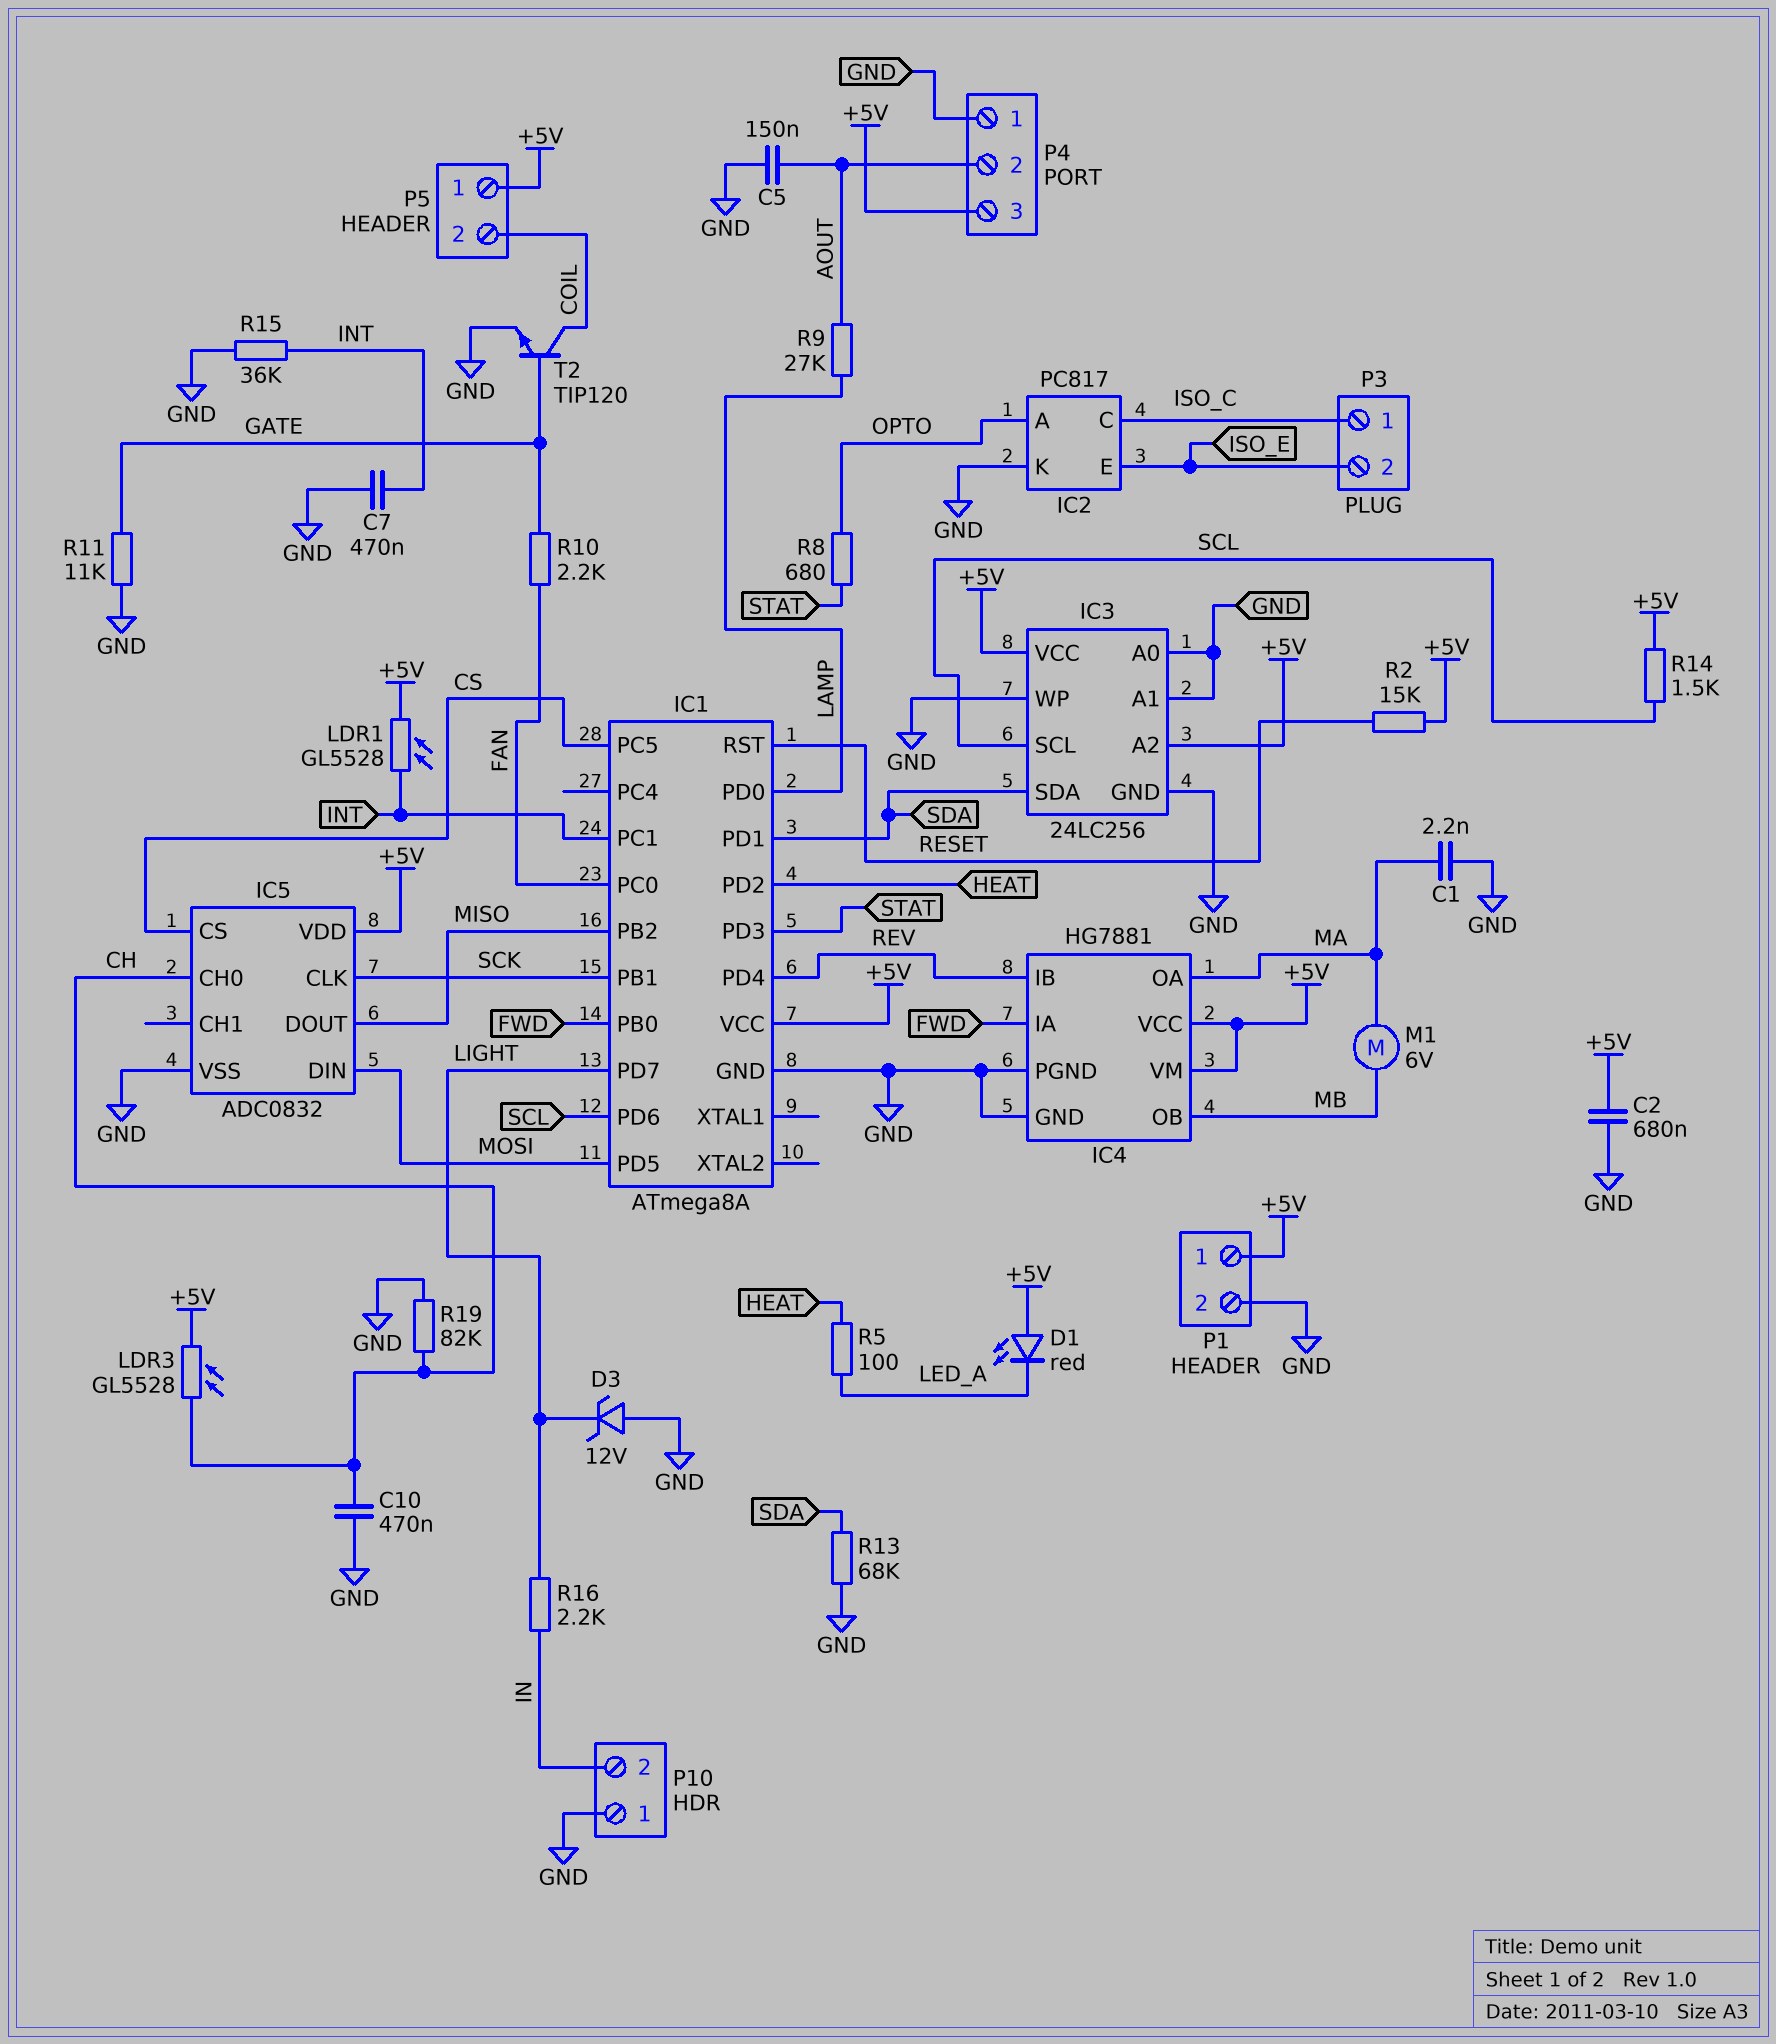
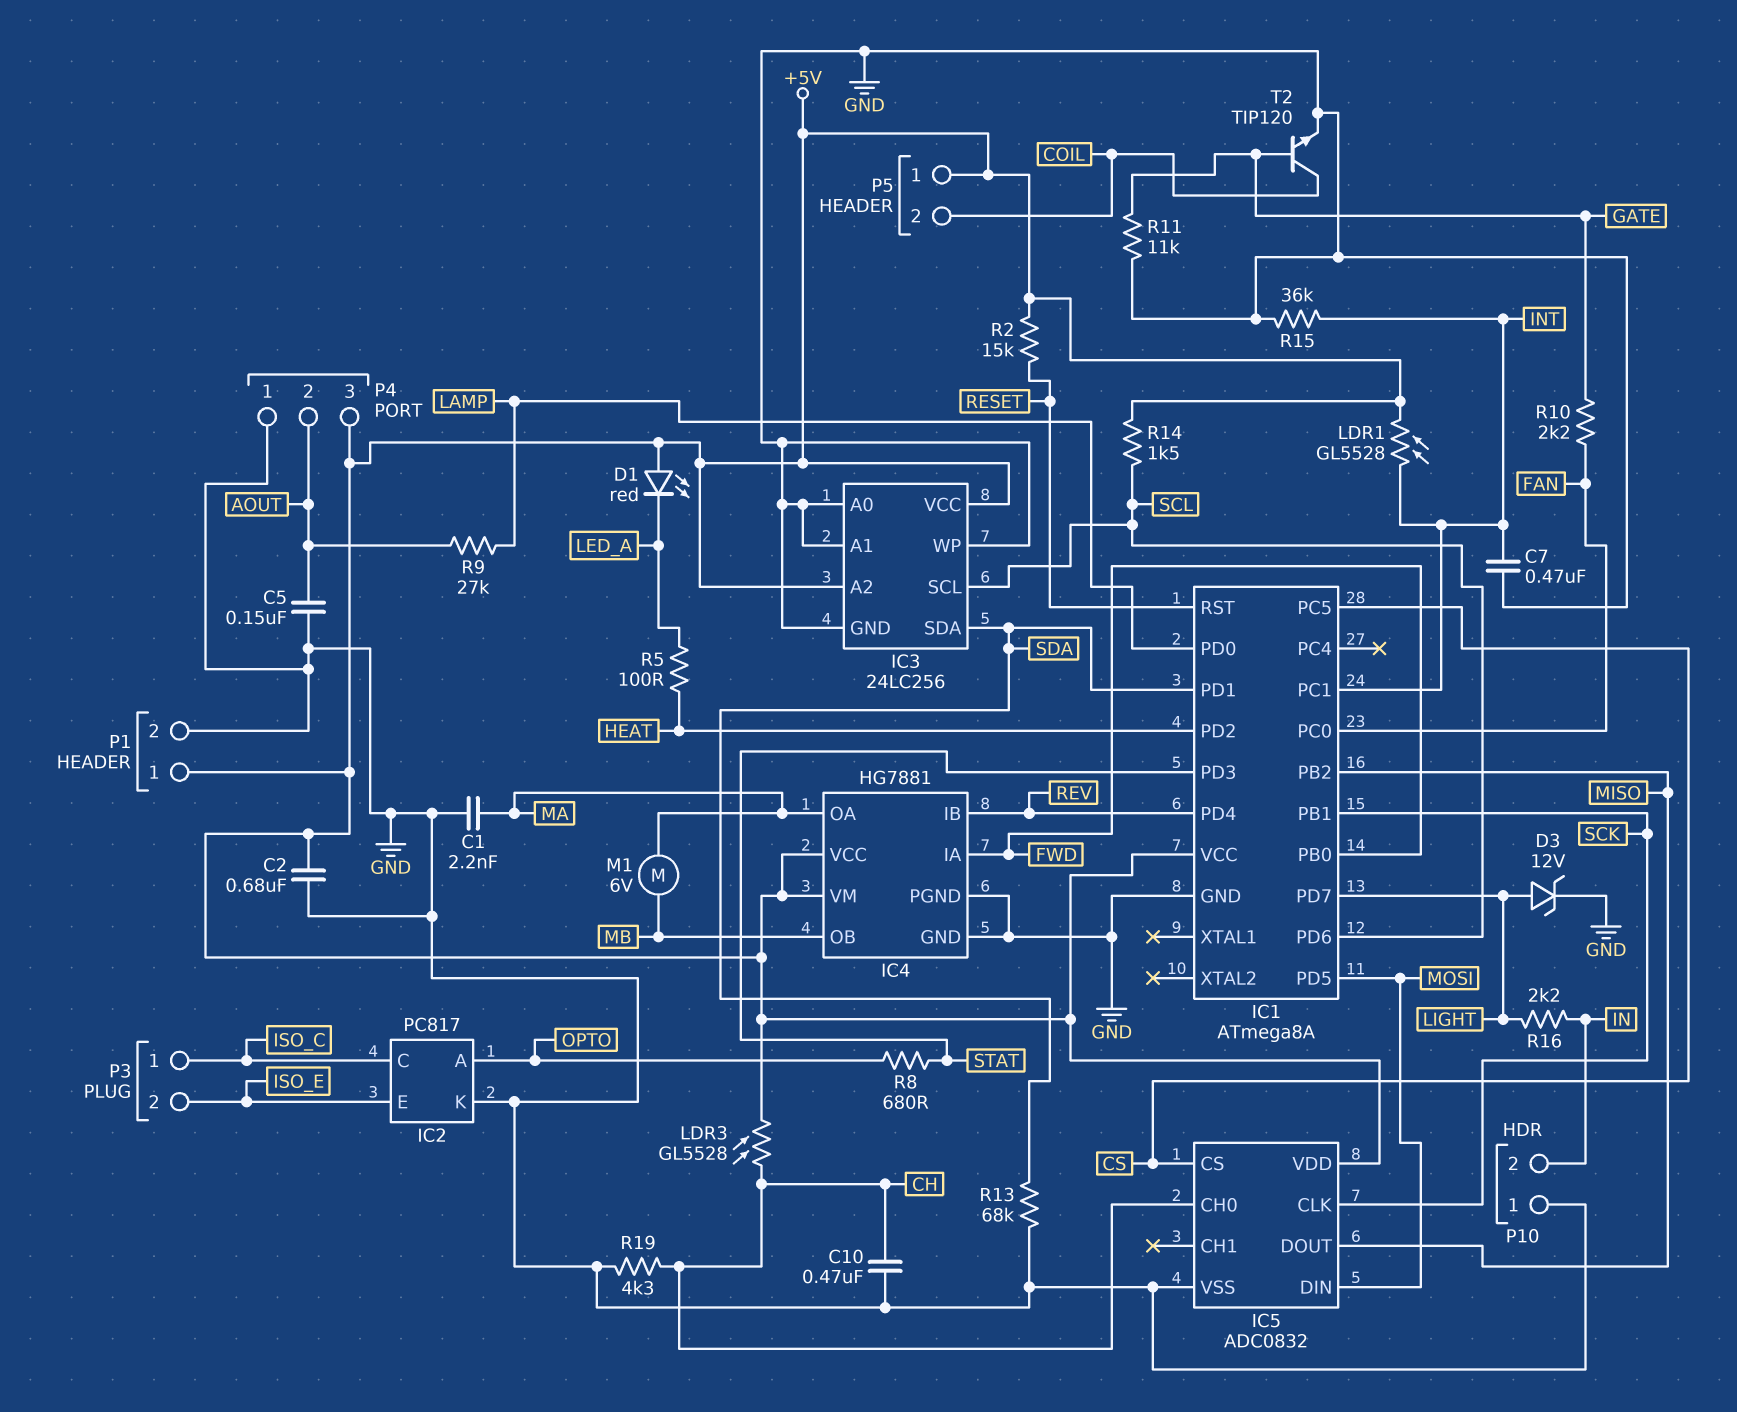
D3: zener 12V (A GND, K LIGHT) -> zener 12V (A LIGHT, K GND)
R19: 82k (CH, GND) -> 4.3k (CH, GND)

